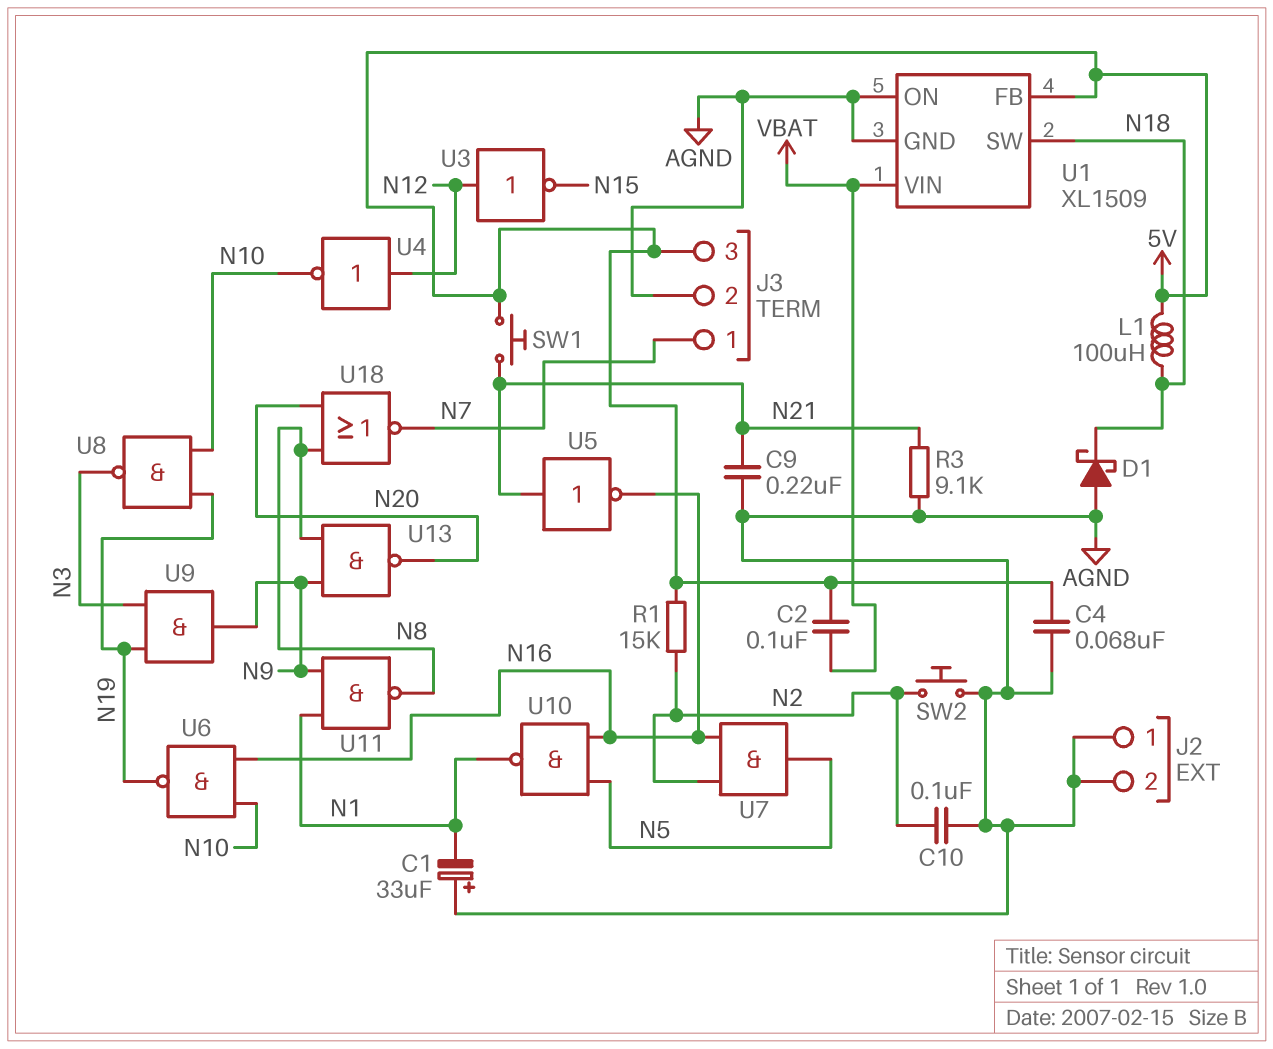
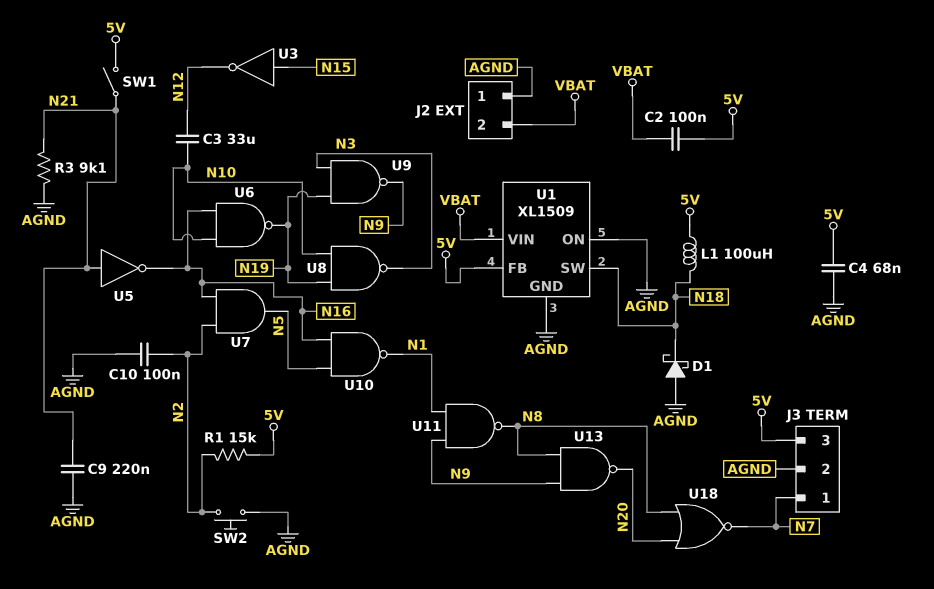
C1: 33uF (plus AGND, minus N1) -> none
C3: none -> 33uF (N10, N12)
J2 pin 2: AGND -> VBAT
SW1: button (5V, N21) -> switch (5V, N21)
U3: NOT (in N12, out N15) -> NOT (in N15, out N12)
U4: NOT (in N12, out N10) -> none
U9: AND (in N3, in N19, out N9) -> NAND (in N3, in N19, out N9)

